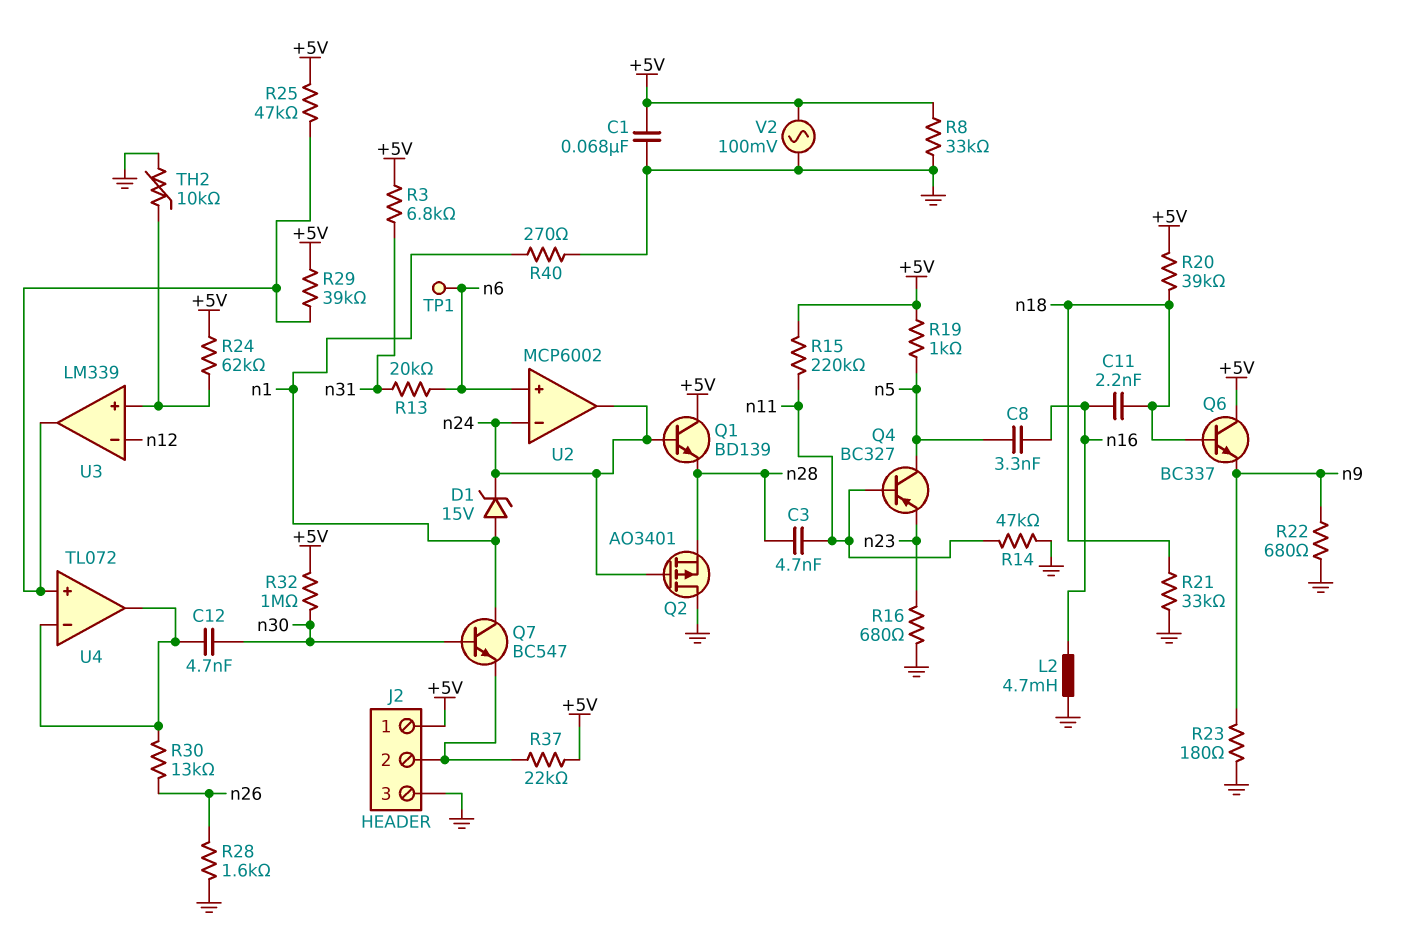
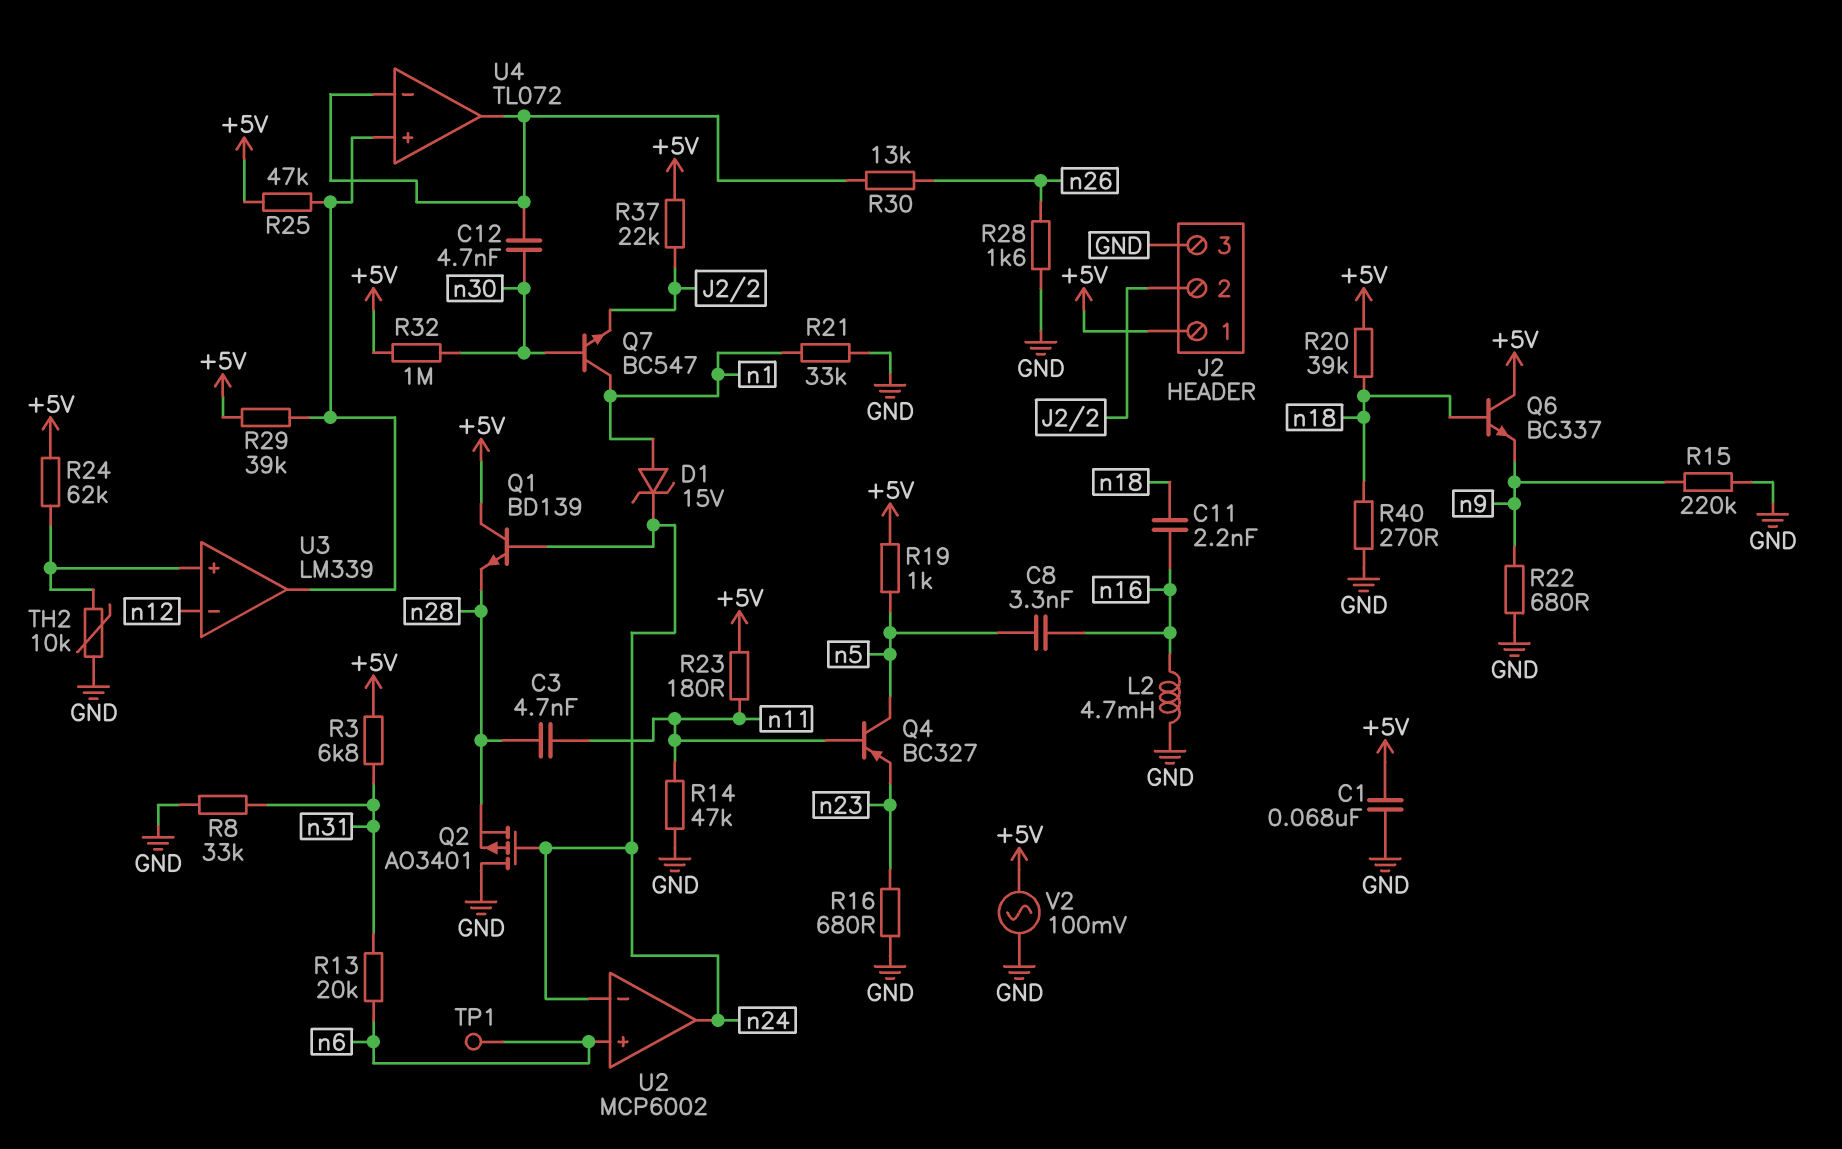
R8: 33k (+5V, GND) -> 33k (GND, n31)
R15: 220k (+5V, n11) -> 220k (GND, n9)
R21: 33k (GND, n18) -> 33k (GND, n1)
R23: 180 (GND, n9) -> 180 (+5V, n11)
R40: 270 (GND, n1) -> 270 (GND, n18)

